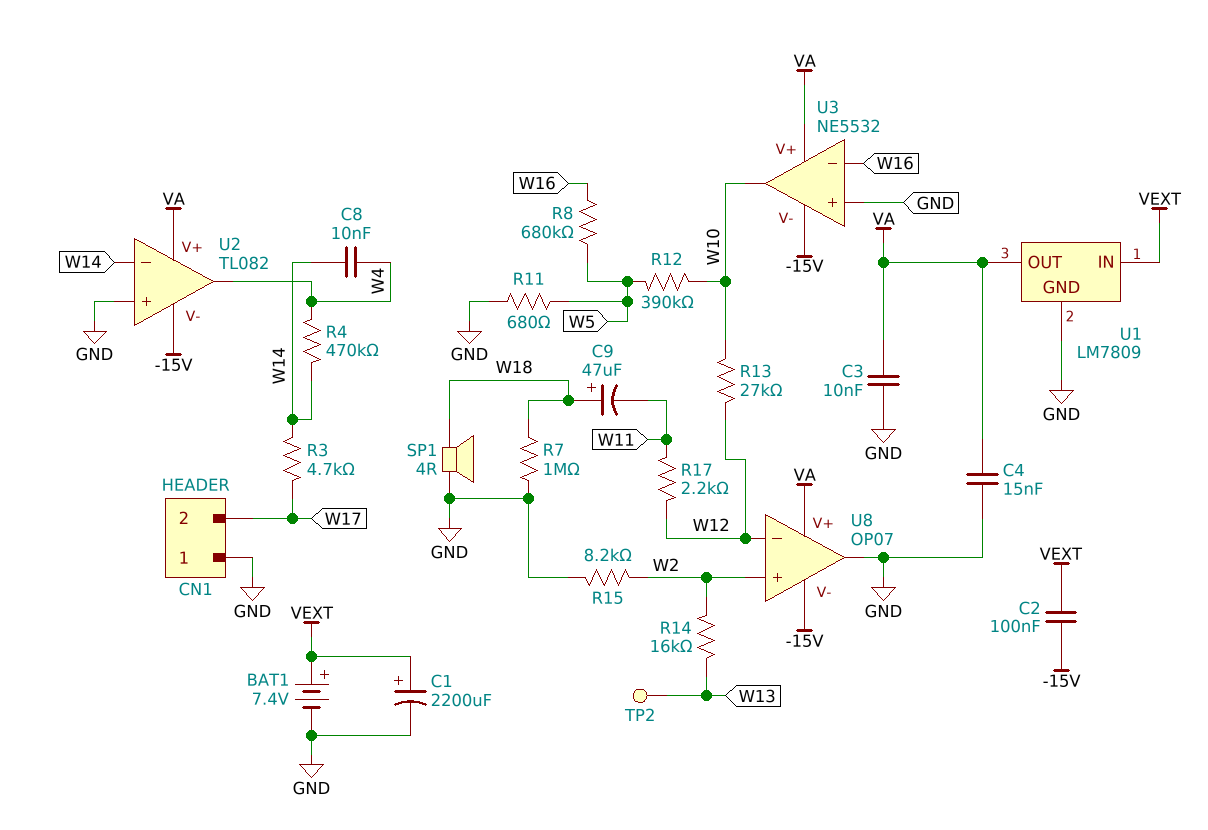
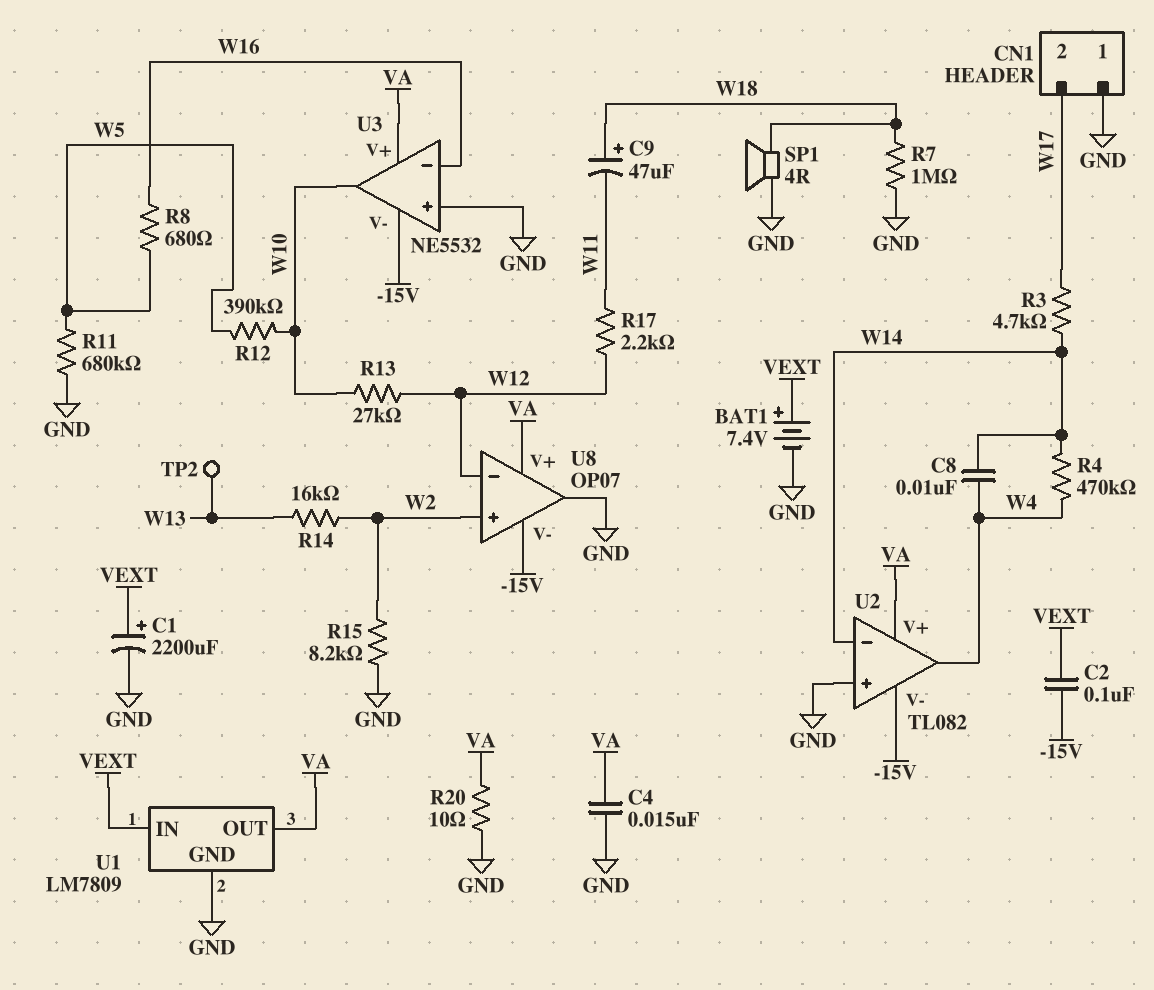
C3: 10nF (GND, VA) -> none
R8: 680k (W5, W16) -> 680 (W5, W16)
R11: 680 (GND, W5) -> 680k (GND, W5)
R20: none -> 10 (GND, VA)

